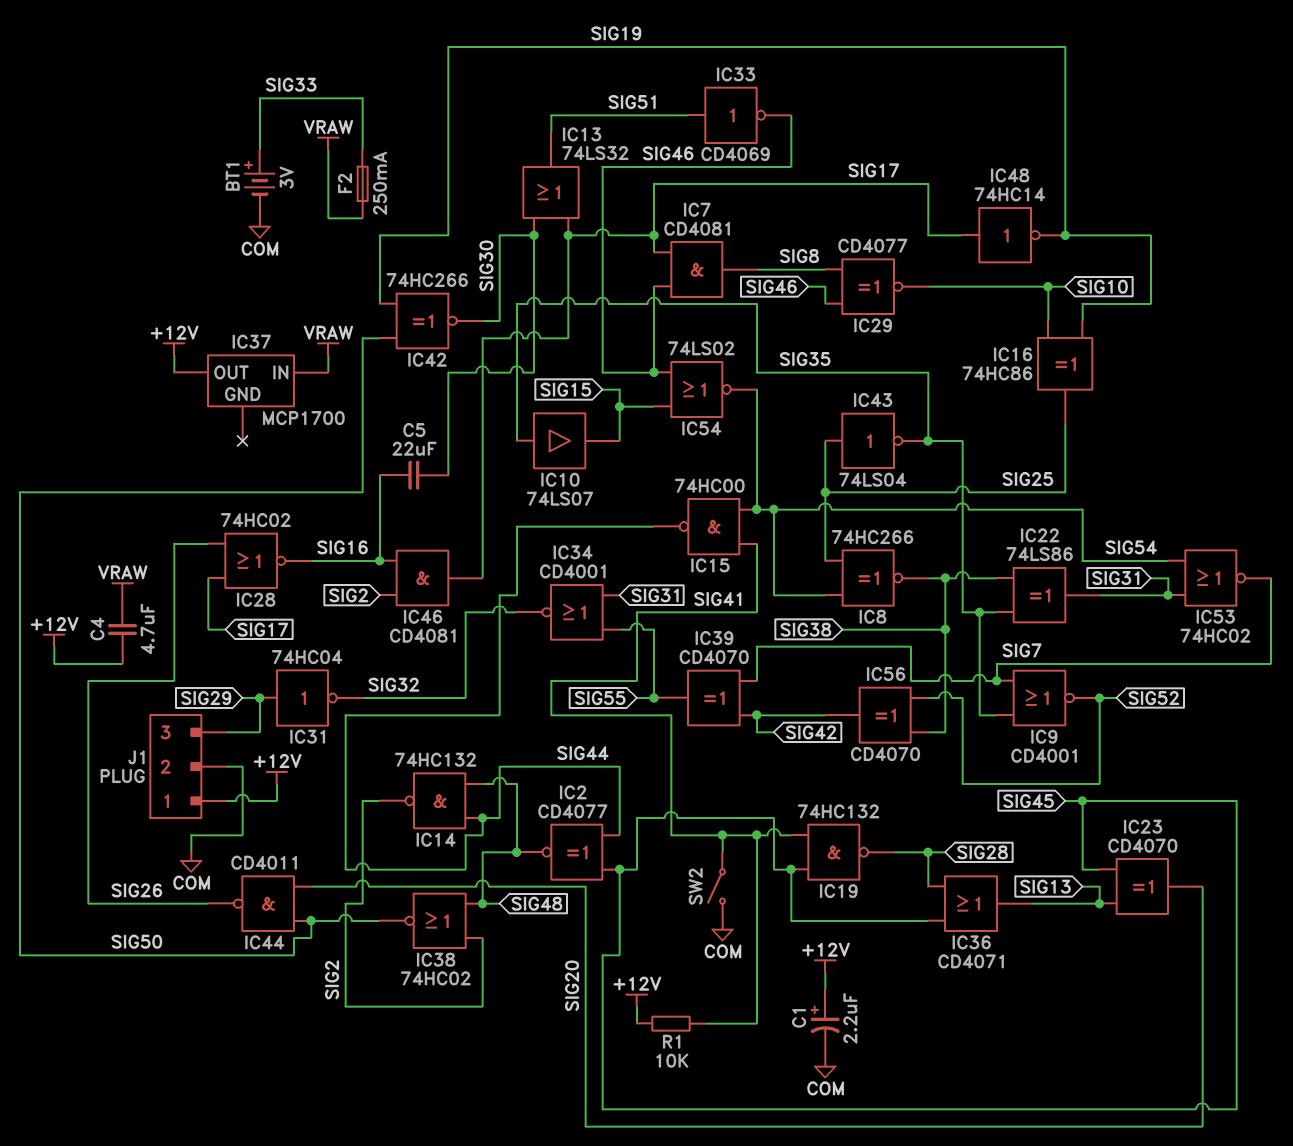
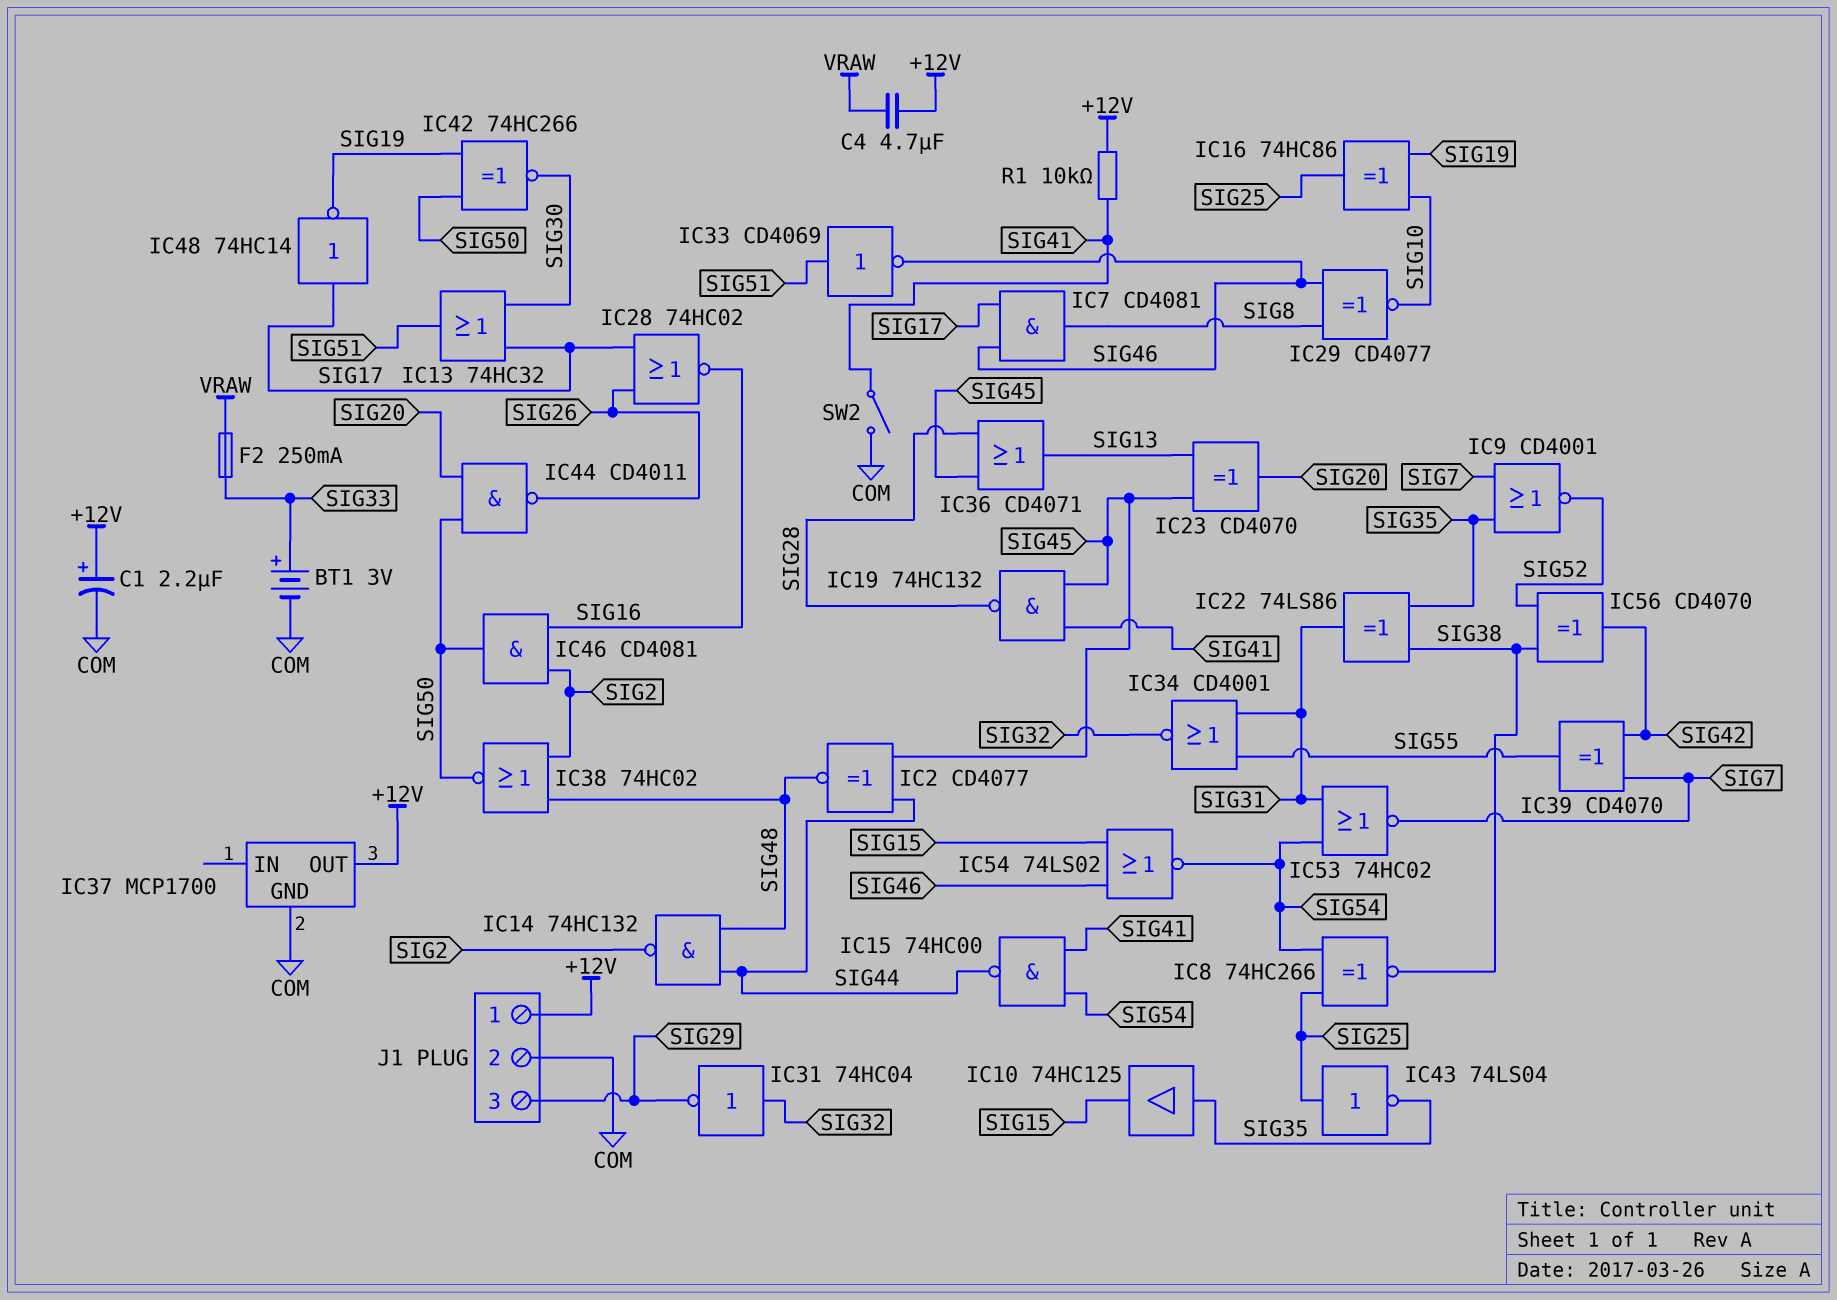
C5: 22uF (SIG16, SIG30) -> none
IC10: buffer 74LS07 (in SIG35, out SIG15) -> buffer 74HC125 (in SIG35, out SIG15)
IC13: OR 74LS32 (in SIG17, in SIG30, out SIG51) -> OR 74HC32 (in SIG17, in SIG30, out SIG51)
IC31: NOT 74HC04 (in SIG29, out SIG32) -> NOT 74HC04 (in SIG32, out SIG29)
IC37 pin GND: none -> COM
IC37 pin IN: VRAW -> none
IC46: AND CD4081 (in SIG2, in SIG16, out SIG17) -> AND CD4081 (in SIG2, in SIG16, out SIG50)

